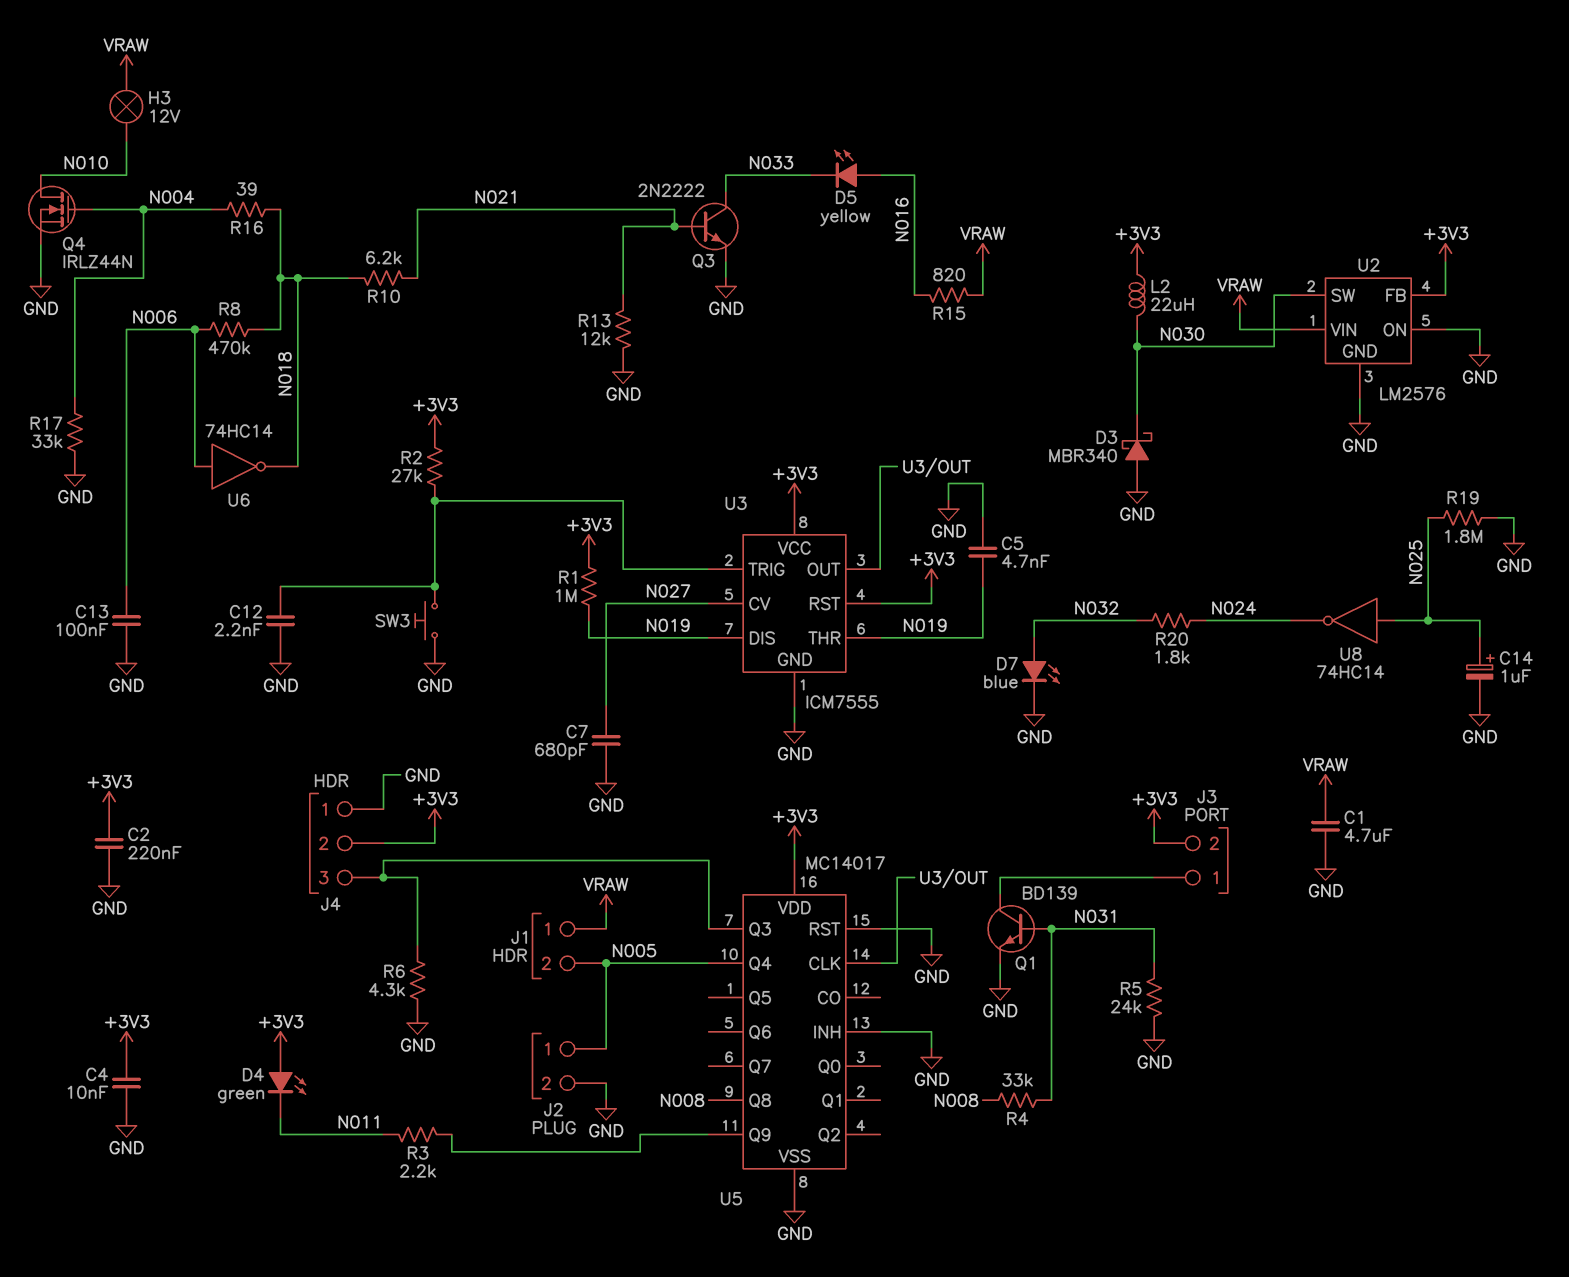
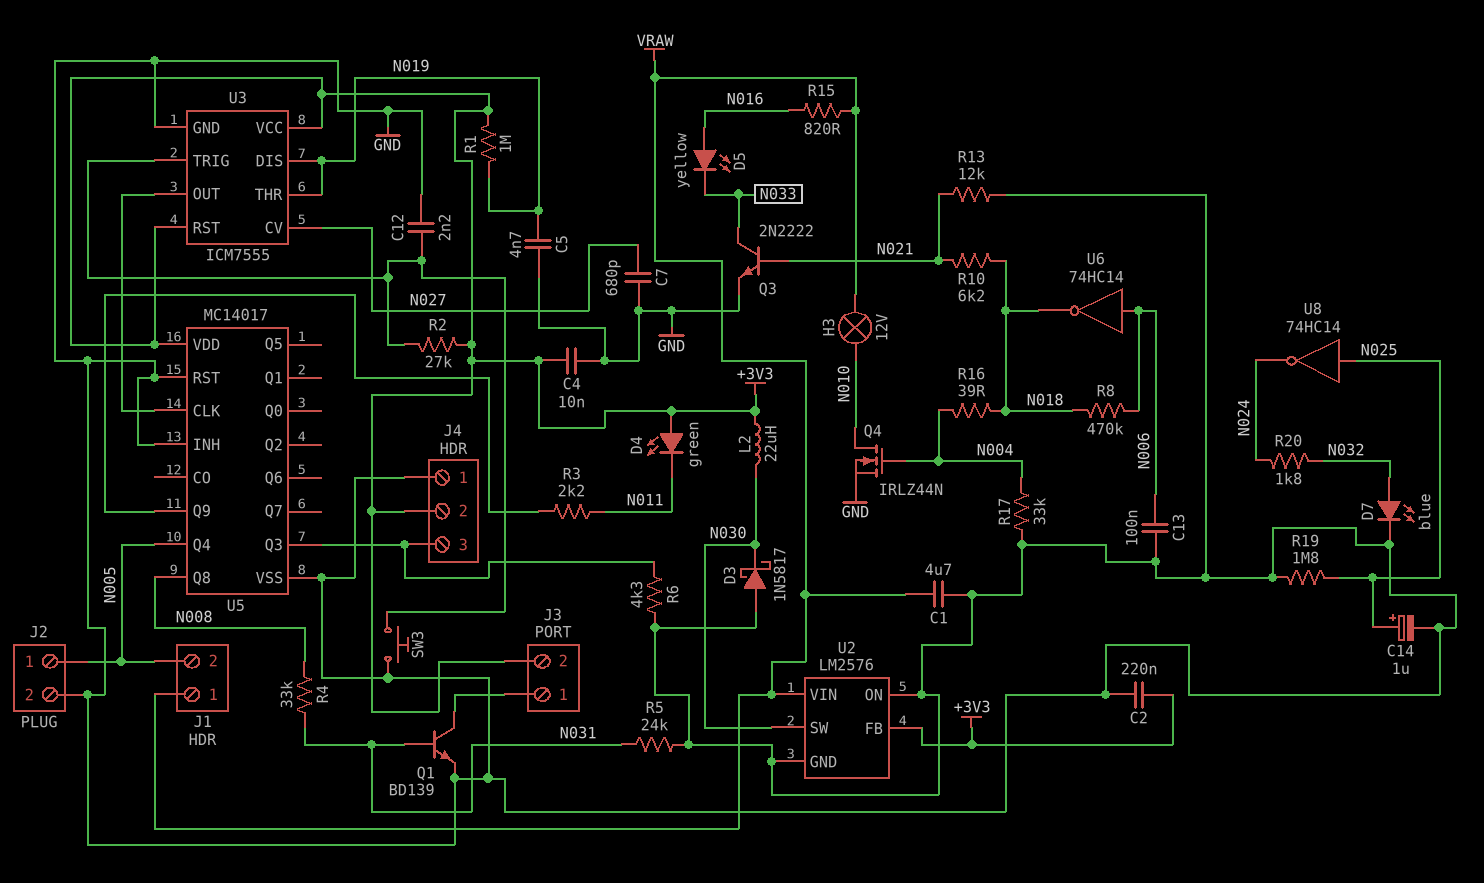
D3: schottky MBR340 (A GND, K N030) -> schottky 1N5817 (A GND, K N030)

